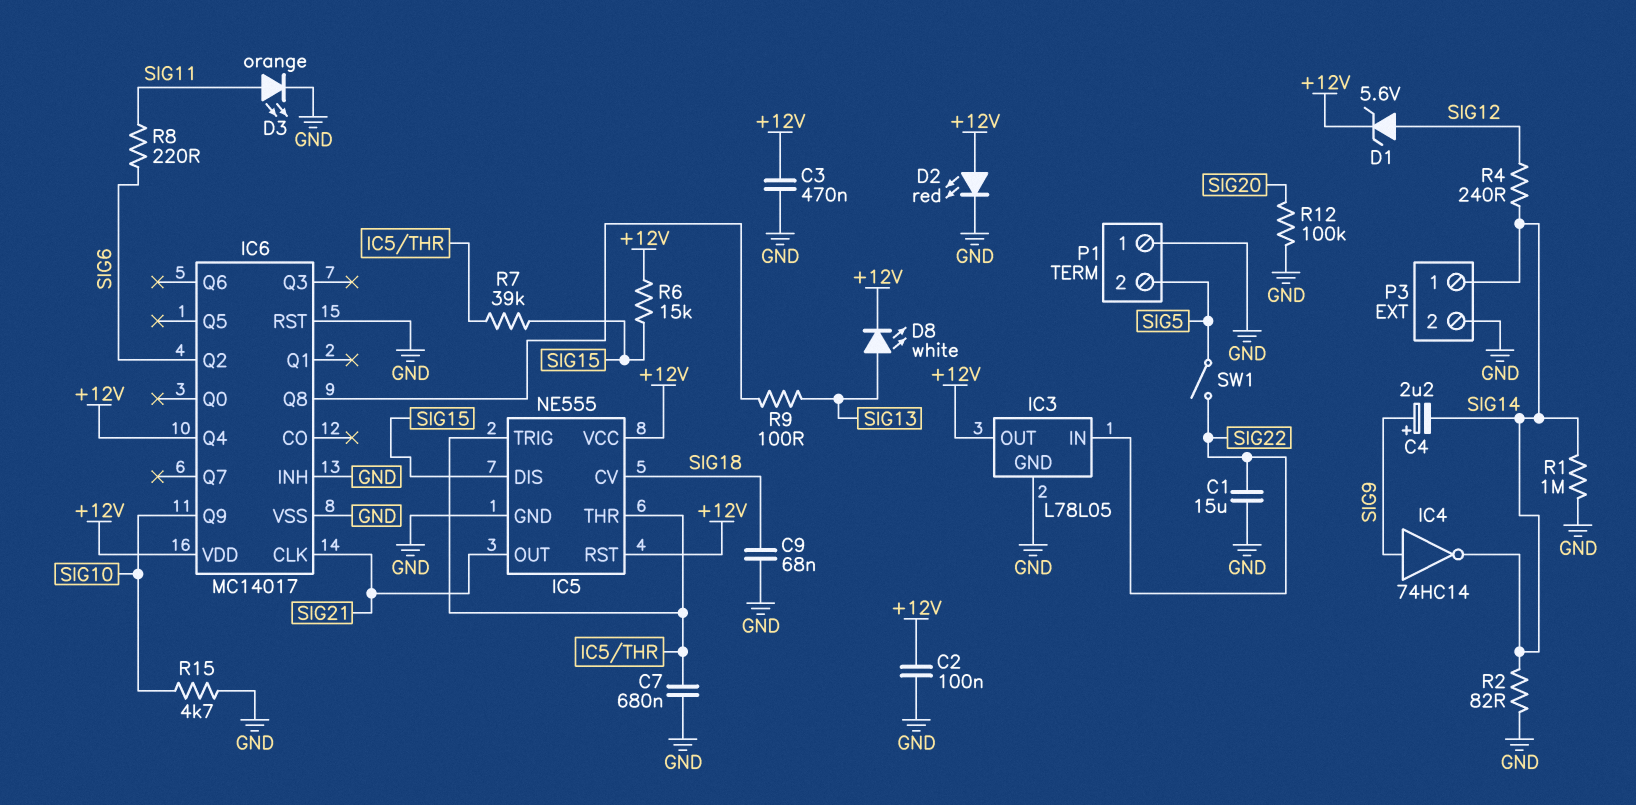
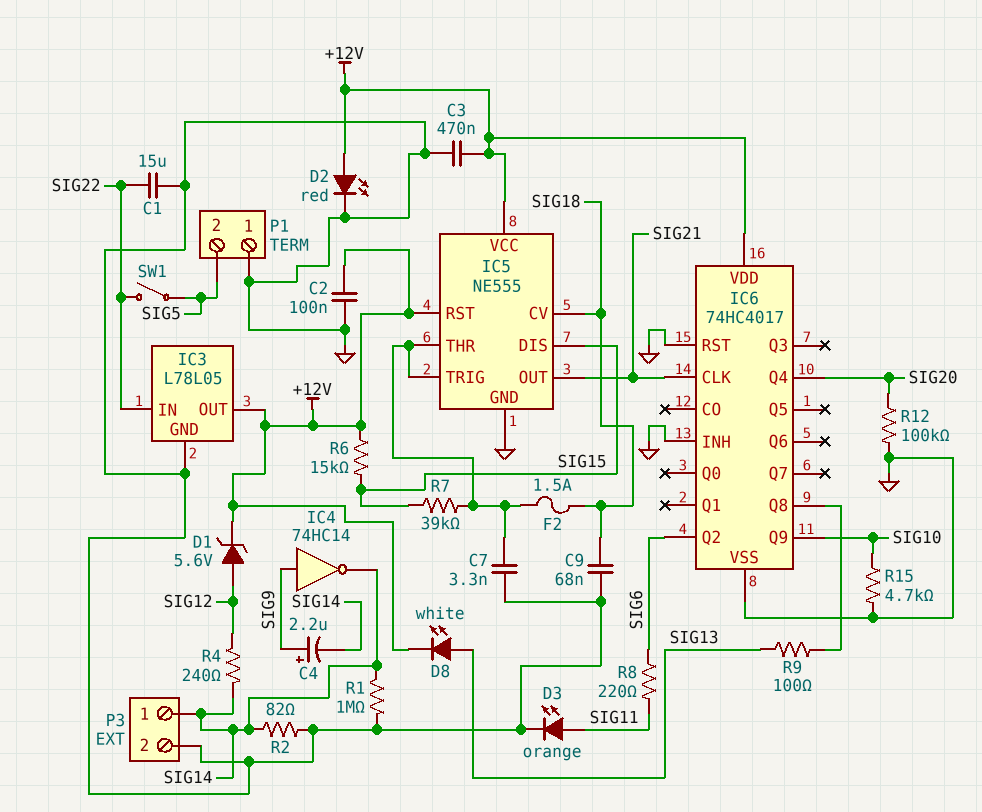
C7: 680nF (GND, IC5/THR) -> 3.3nF (GND, IC5/THR)
F2: none -> 1.5A (IC5/THR, SIG18)
IC6: MC14017 -> 74HC4017
IC6 pin Q4: +12V -> SIG20

